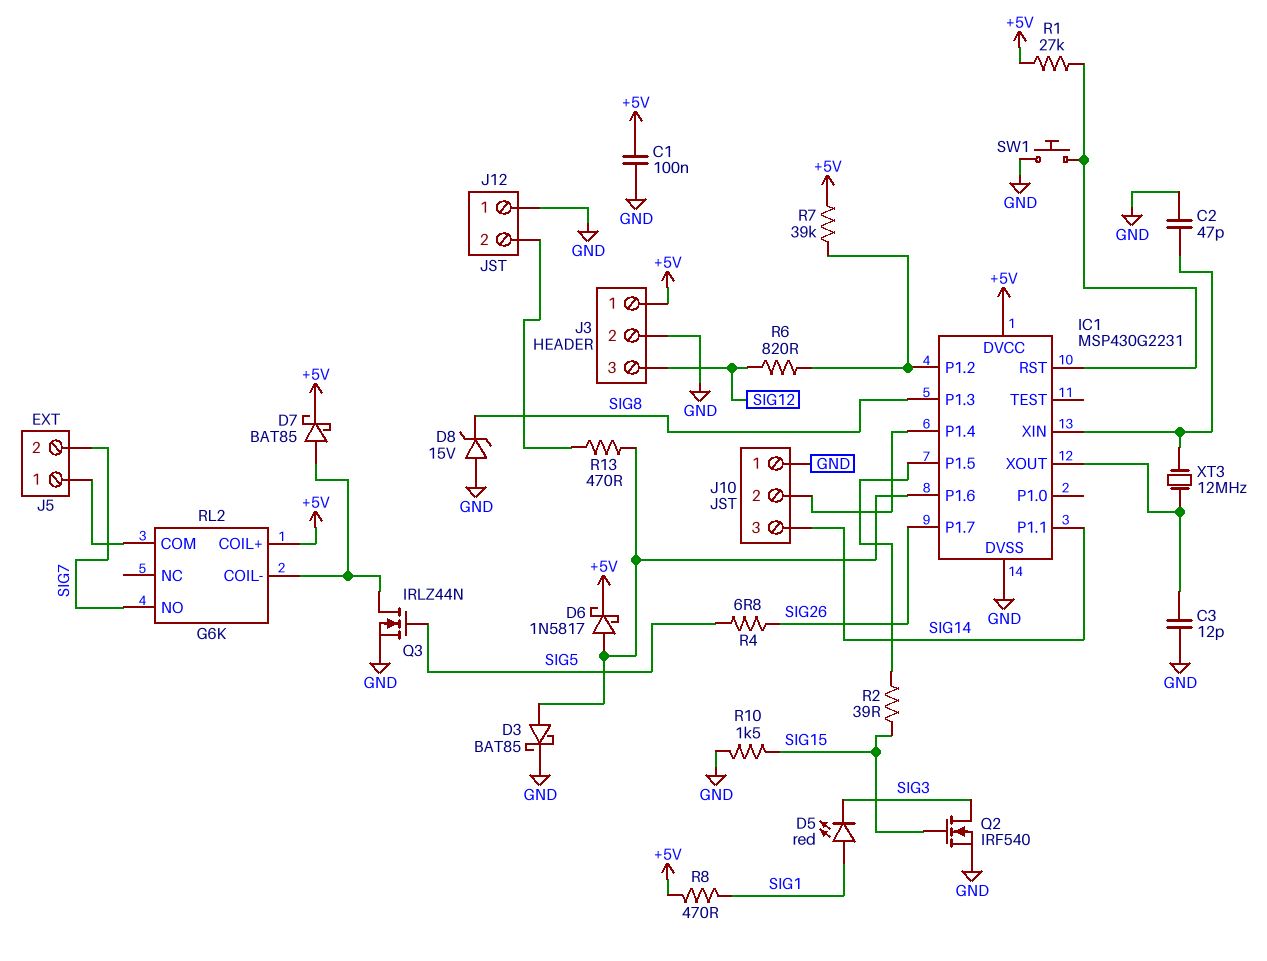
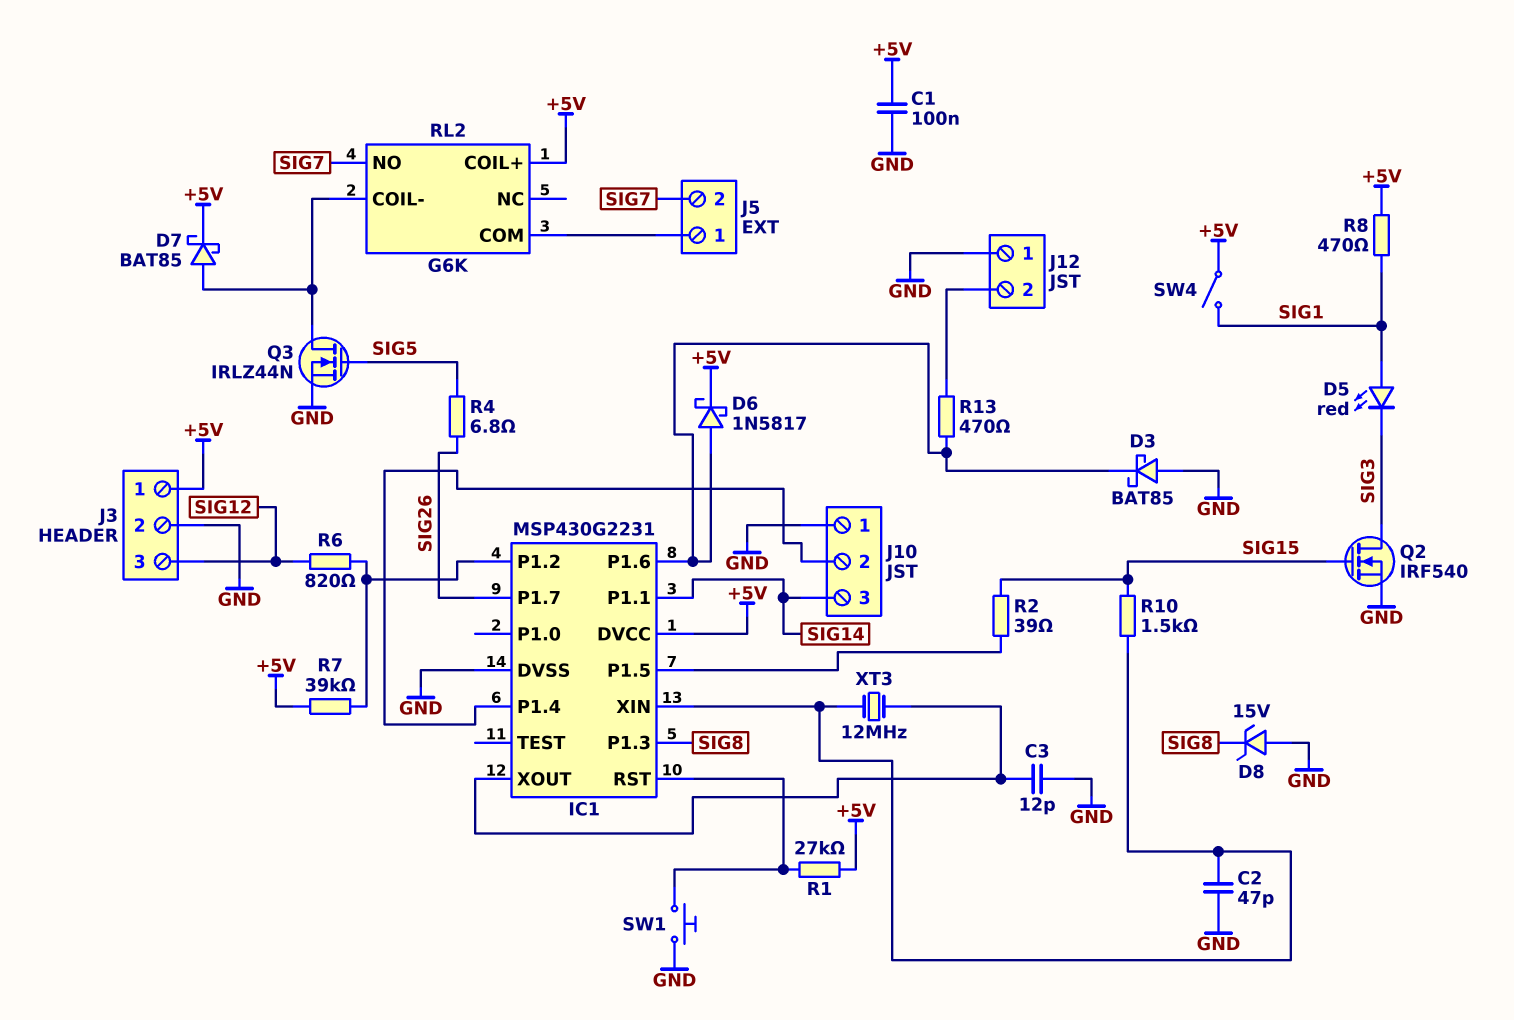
D3: schottky BAT85 (A IC1/P1.6, K GND) -> schottky BAT85 (A GND, K IC1/P1.6)
R10: 1.5k (GND, SIG15) -> 1.5k (IC1/XIN, SIG15)
SW4: none -> switch (+5V, SIG1)

